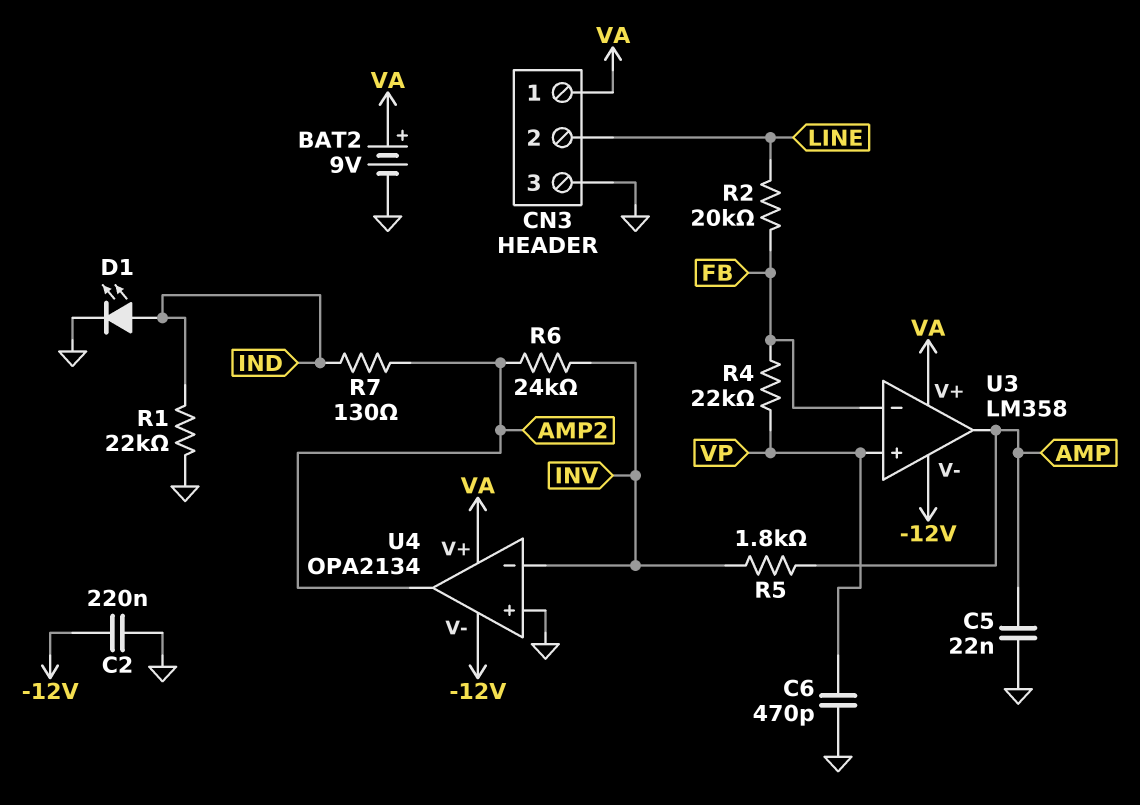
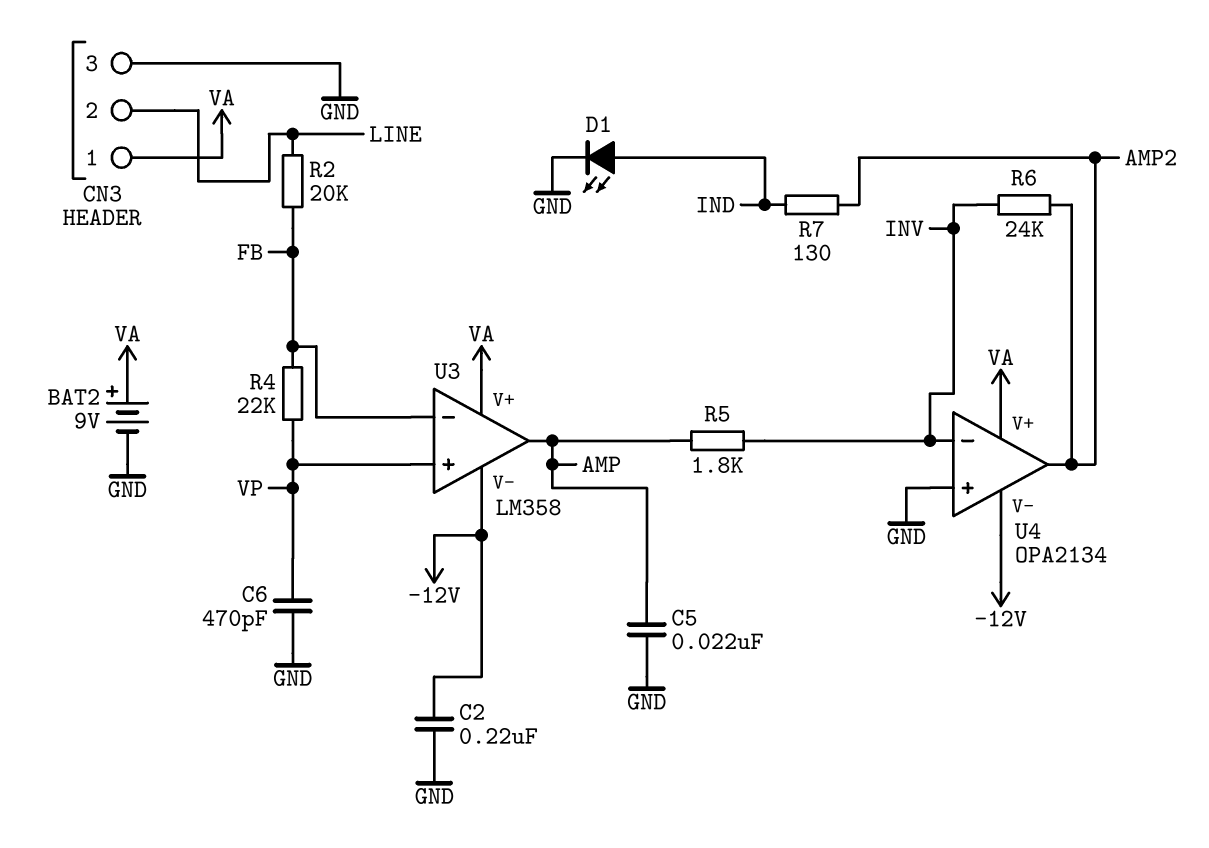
R1: 22k (GND, IND) -> none

